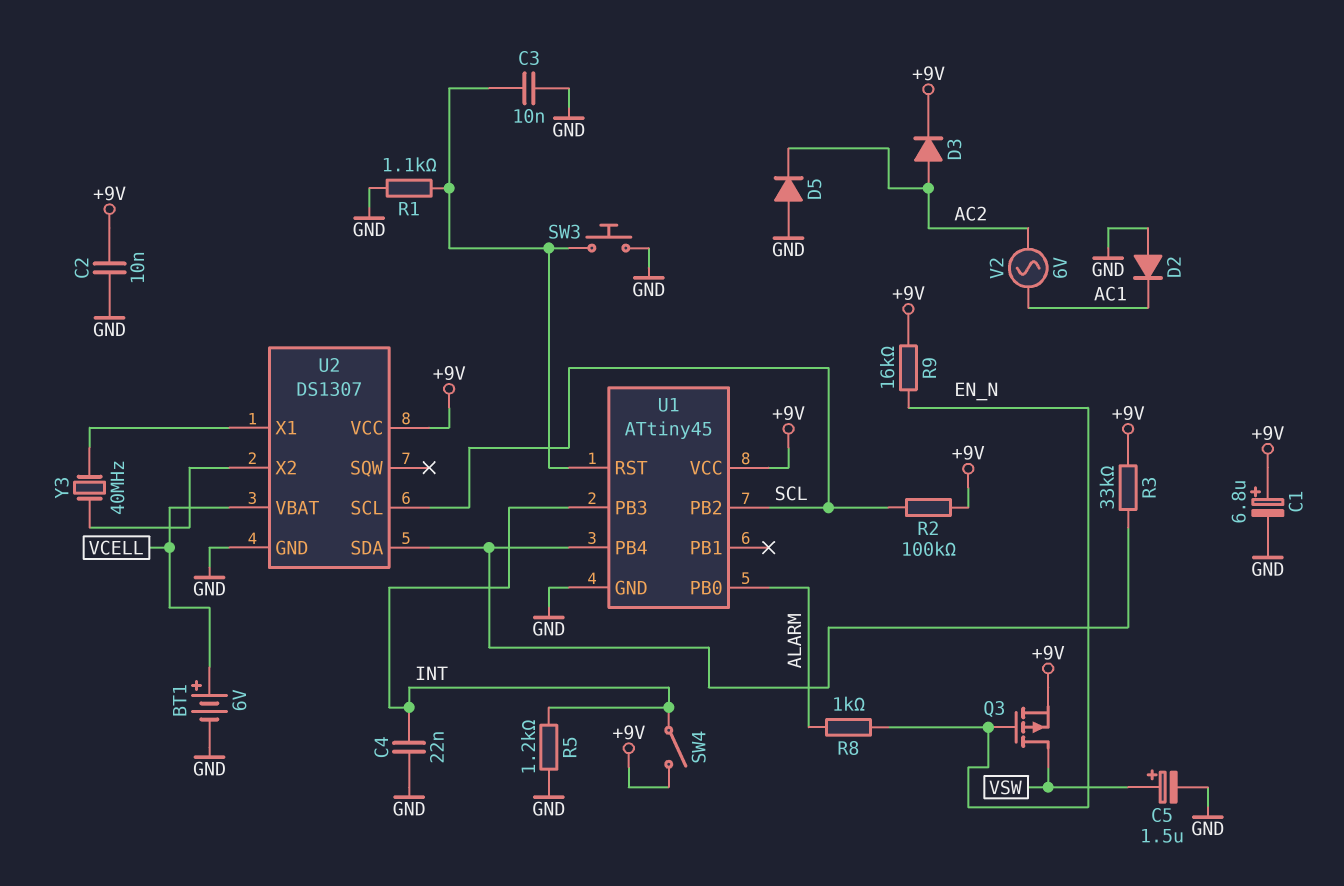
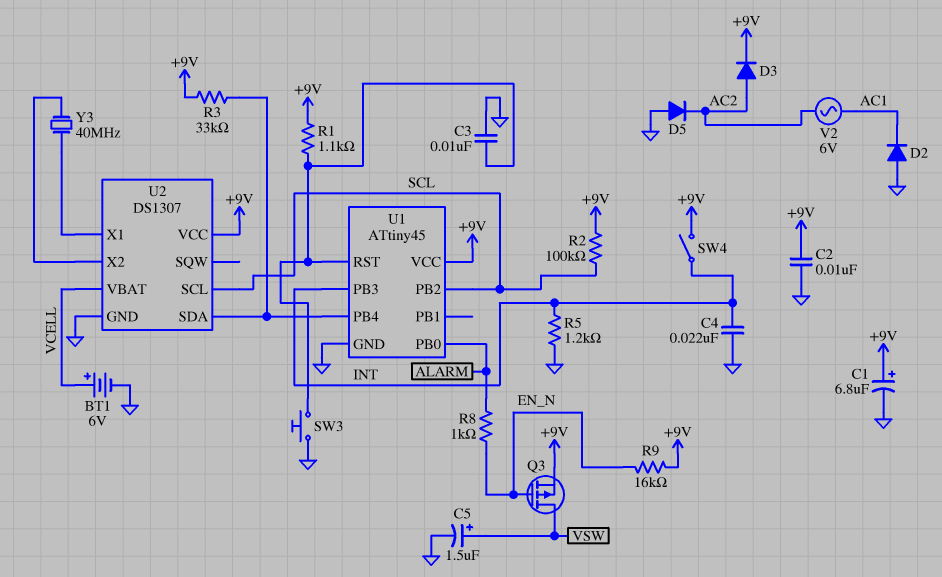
R1: 1.1k (GND, U1/RST) -> 1.1k (+9V, U1/RST)

